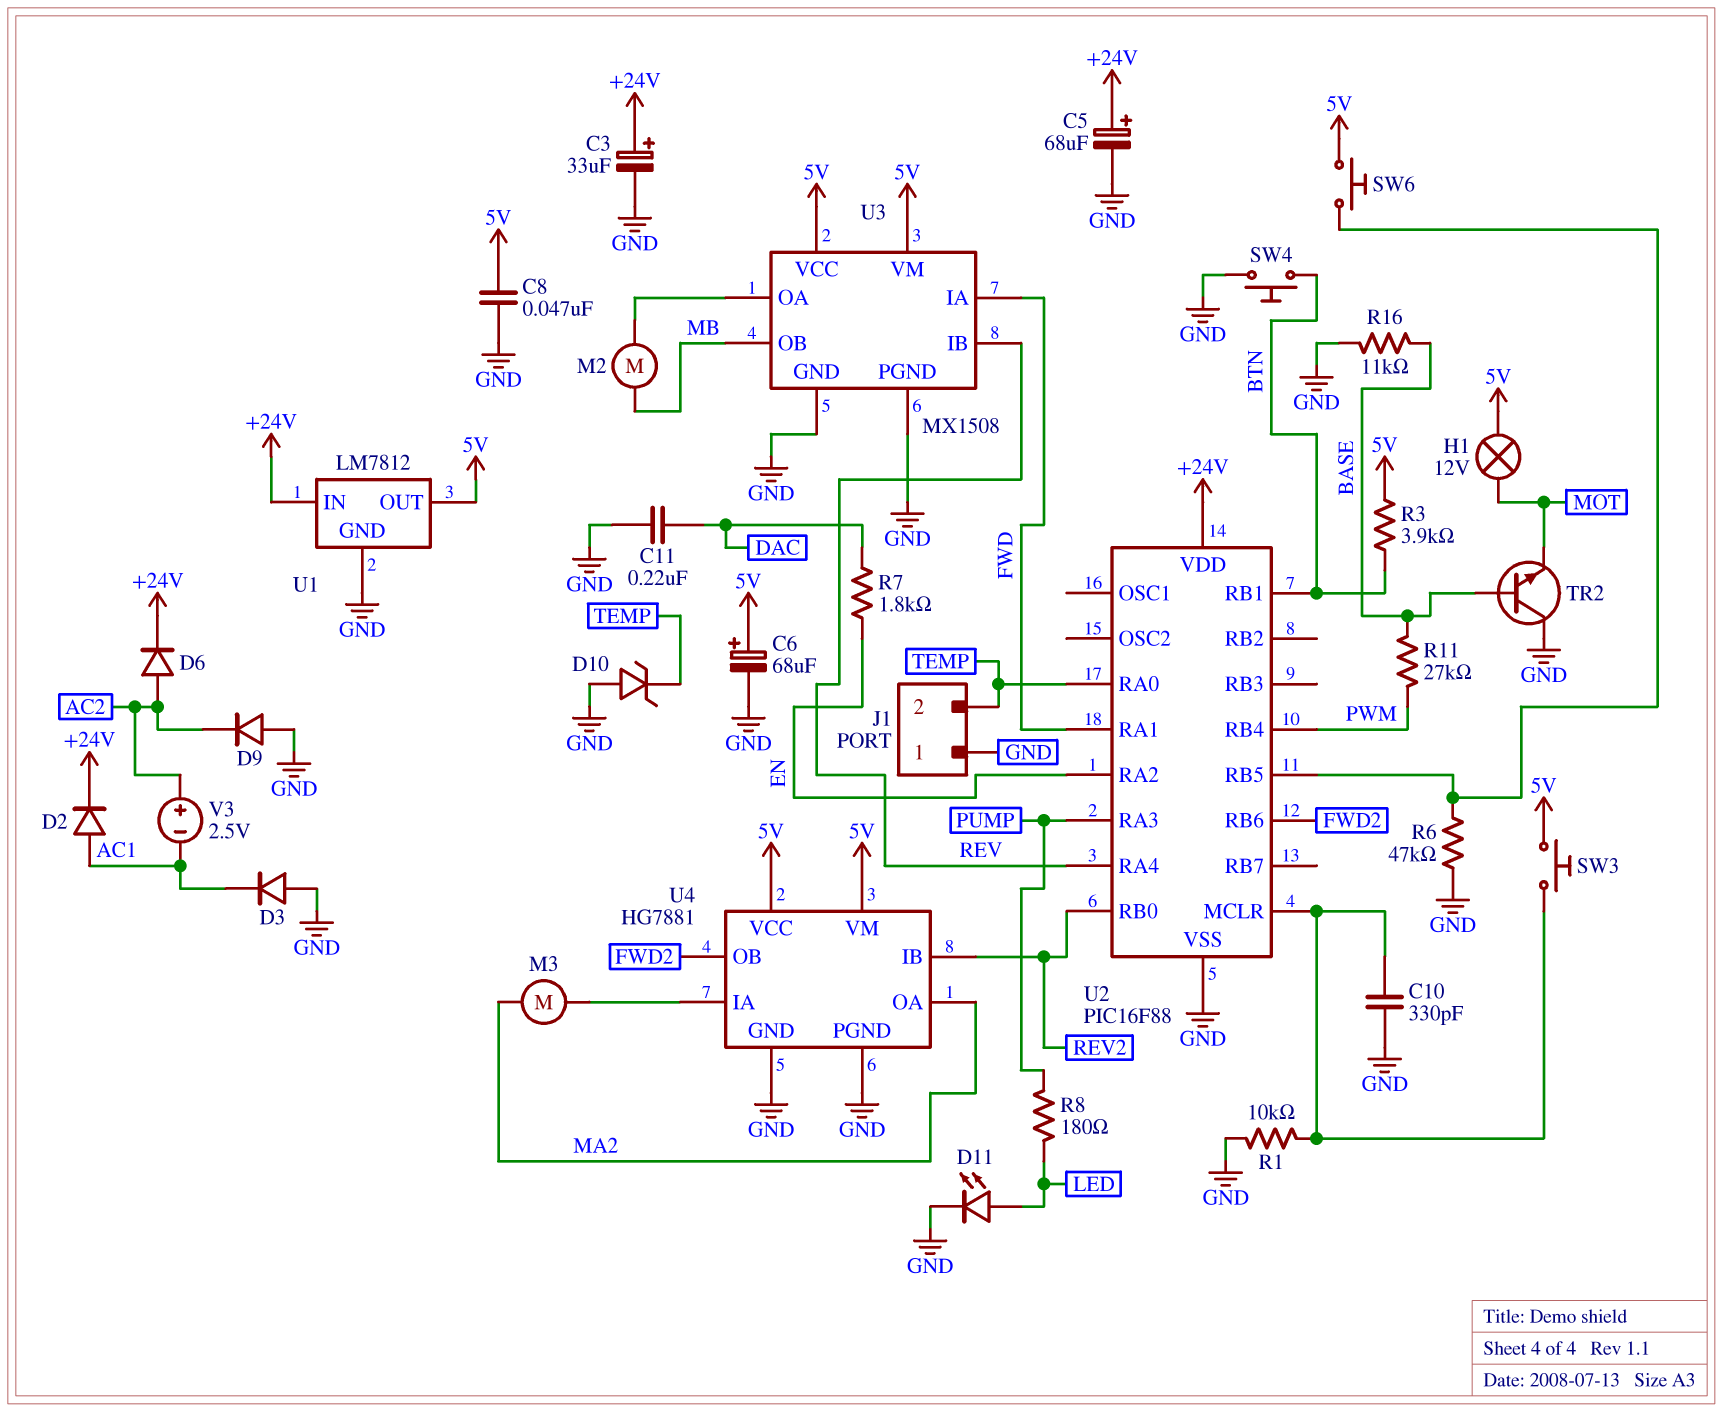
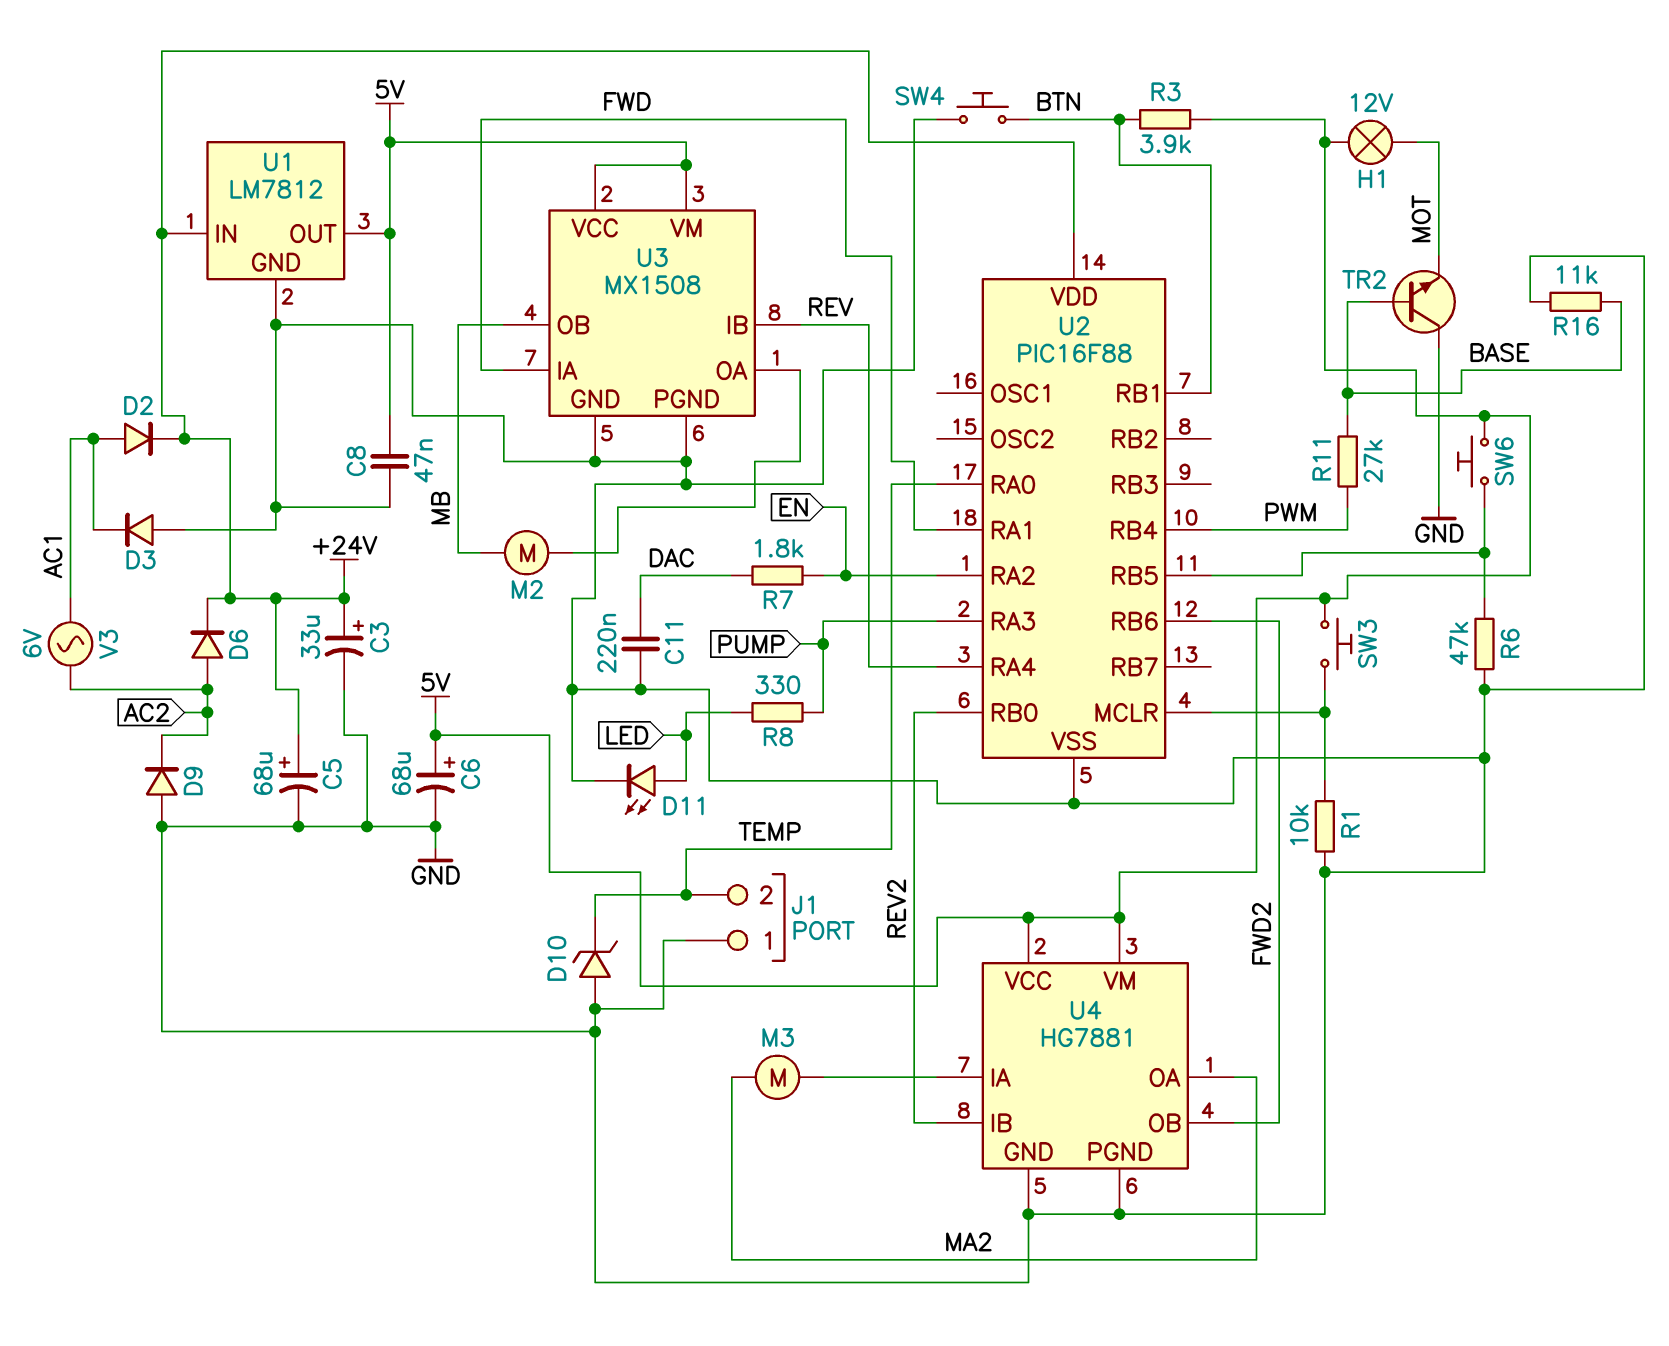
C10: 330pF (GND, U2/MCLR) -> none
R8: 180 (LED, PUMP) -> 330 (LED, PUMP)
V3: 2.5V (plus AC2, minus AC1) -> AC 6V (AC1, AC2)

